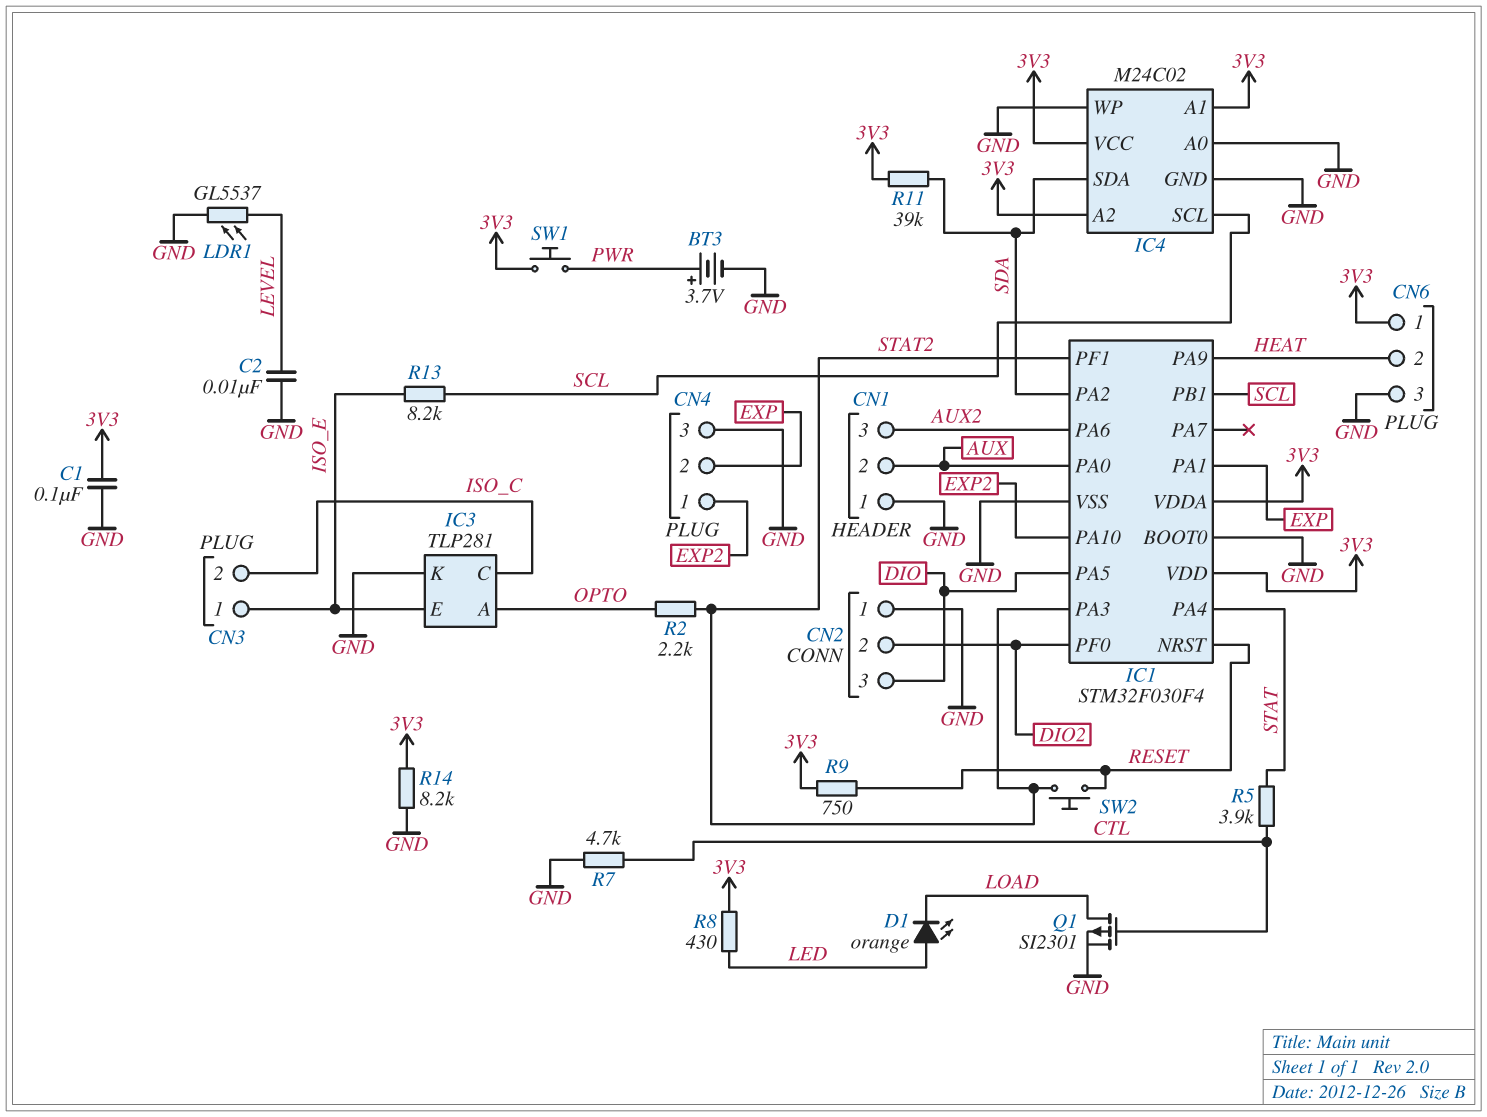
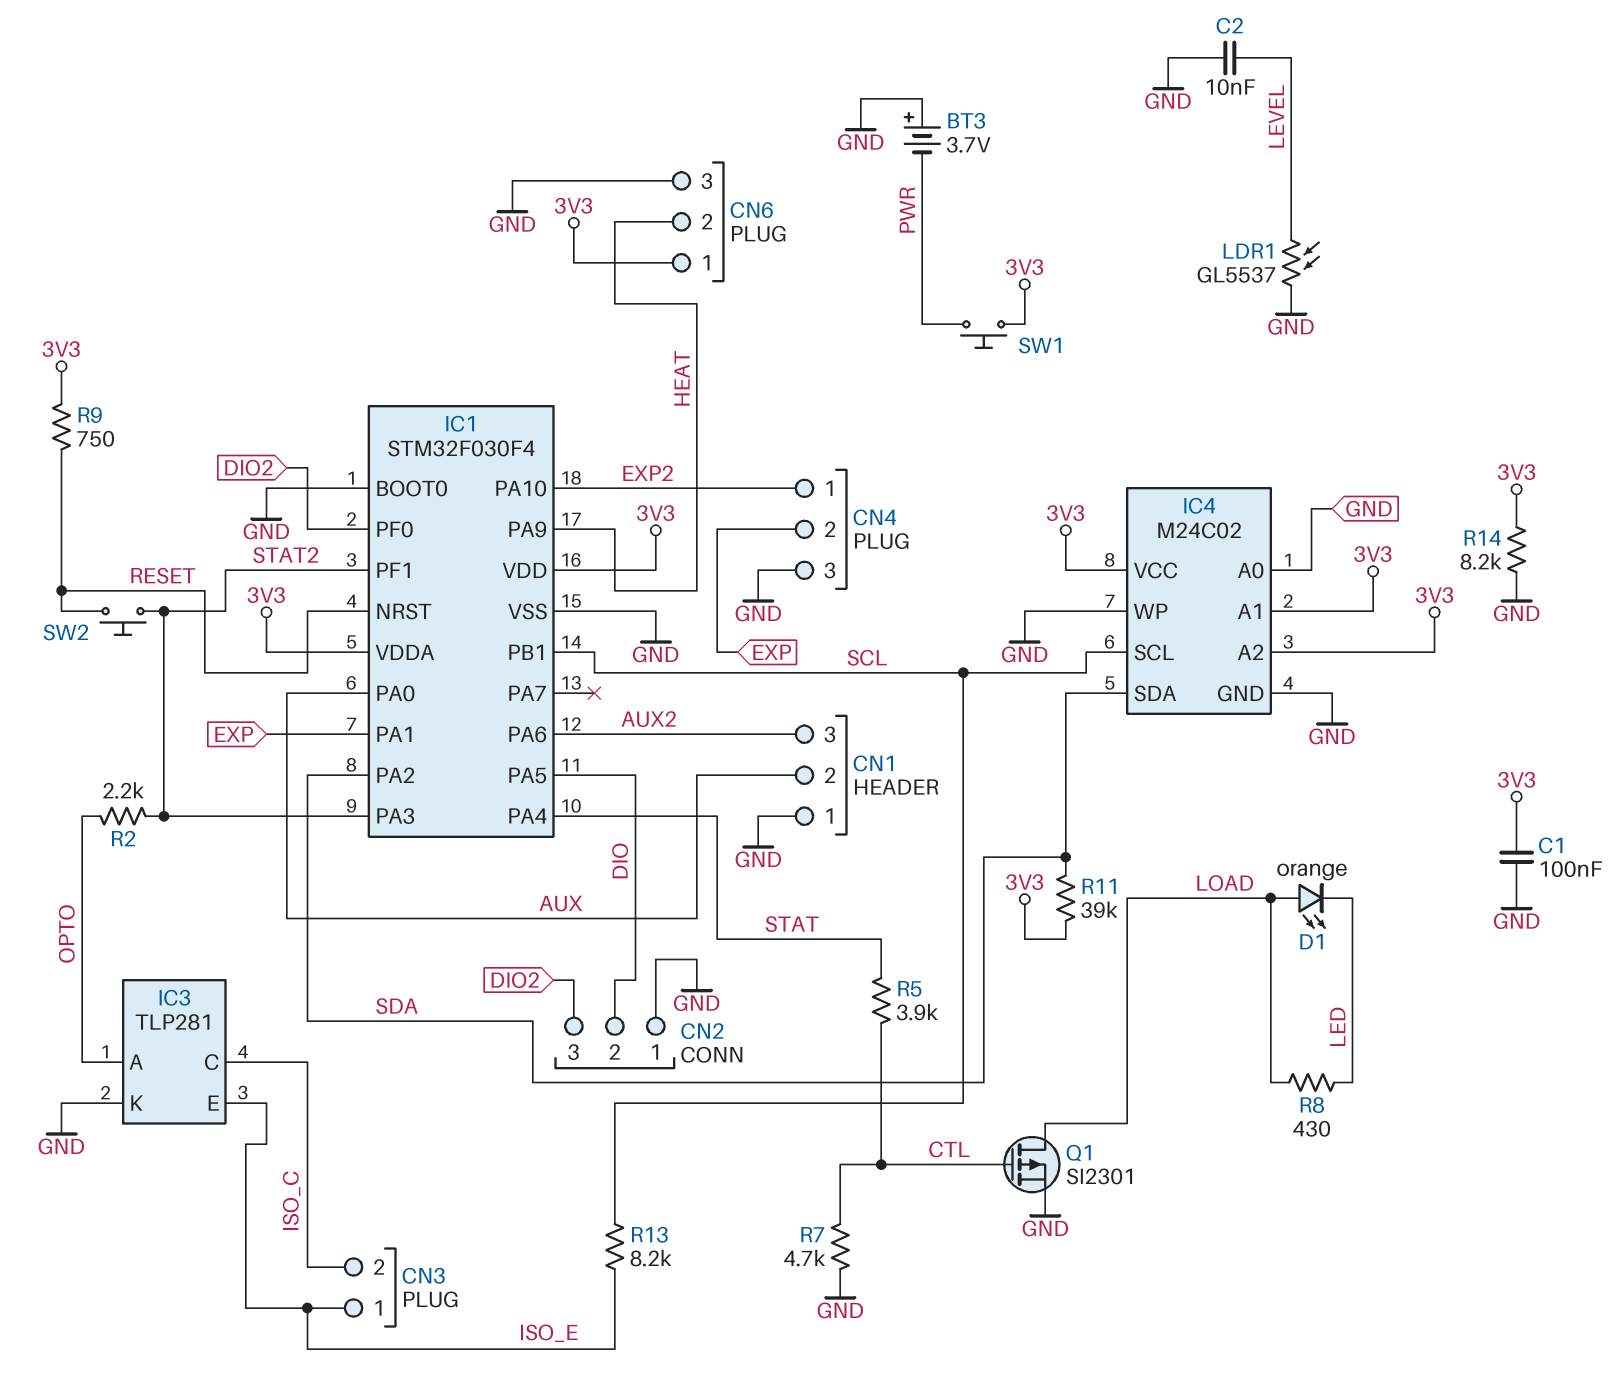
BT3: 3.7V (plus PWR, minus GND) -> 3.7V (plus GND, minus PWR)
CN2 pin 2: DIO2 -> DIO
CN2 pin 3: DIO -> DIO2
D1: LED orange (A LED, K LOAD) -> LED orange (A LOAD, K LED)
R8: 430 (3V3, LED) -> 430 (LED, LOAD)

